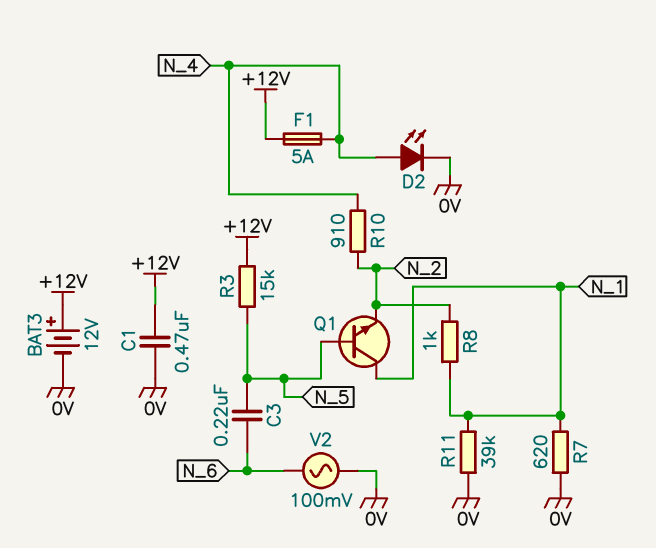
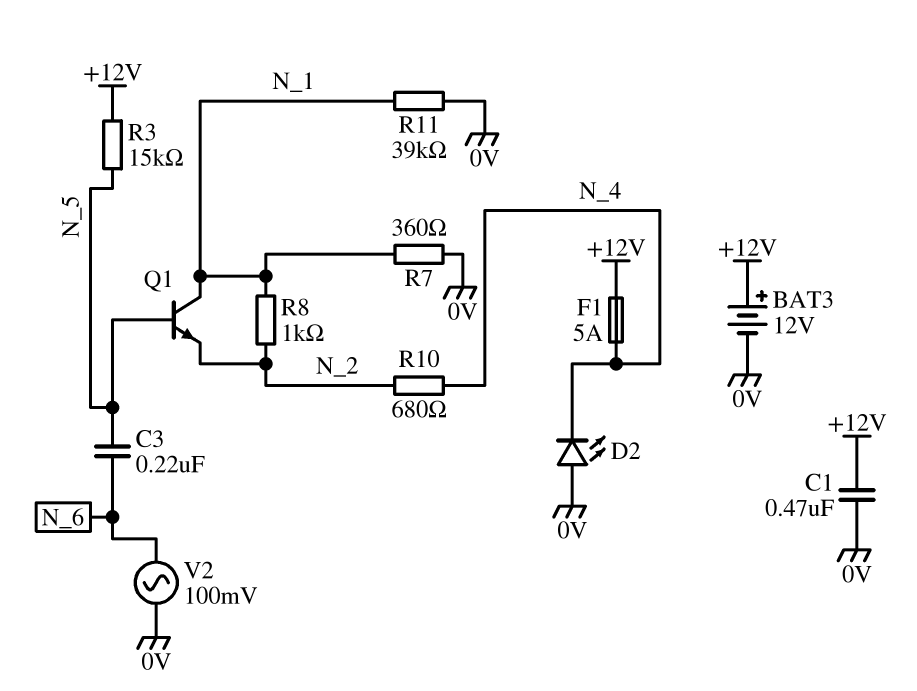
D2: LED (A N_4, K 0V) -> LED (A 0V, K N_4)
R7: 620 (0V, N_1) -> 360 (0V, N_1)
R10: 910 (N_2, N_4) -> 680 (N_2, N_4)

